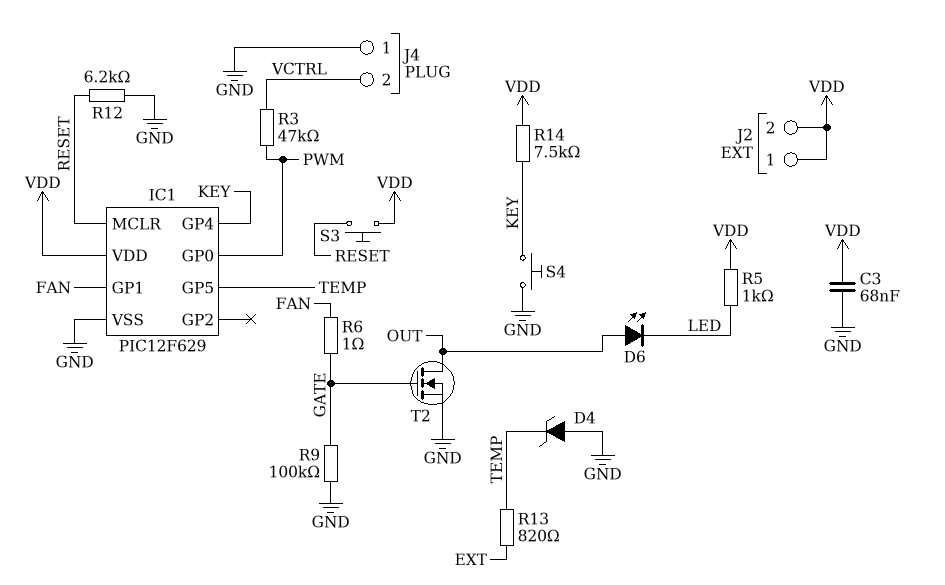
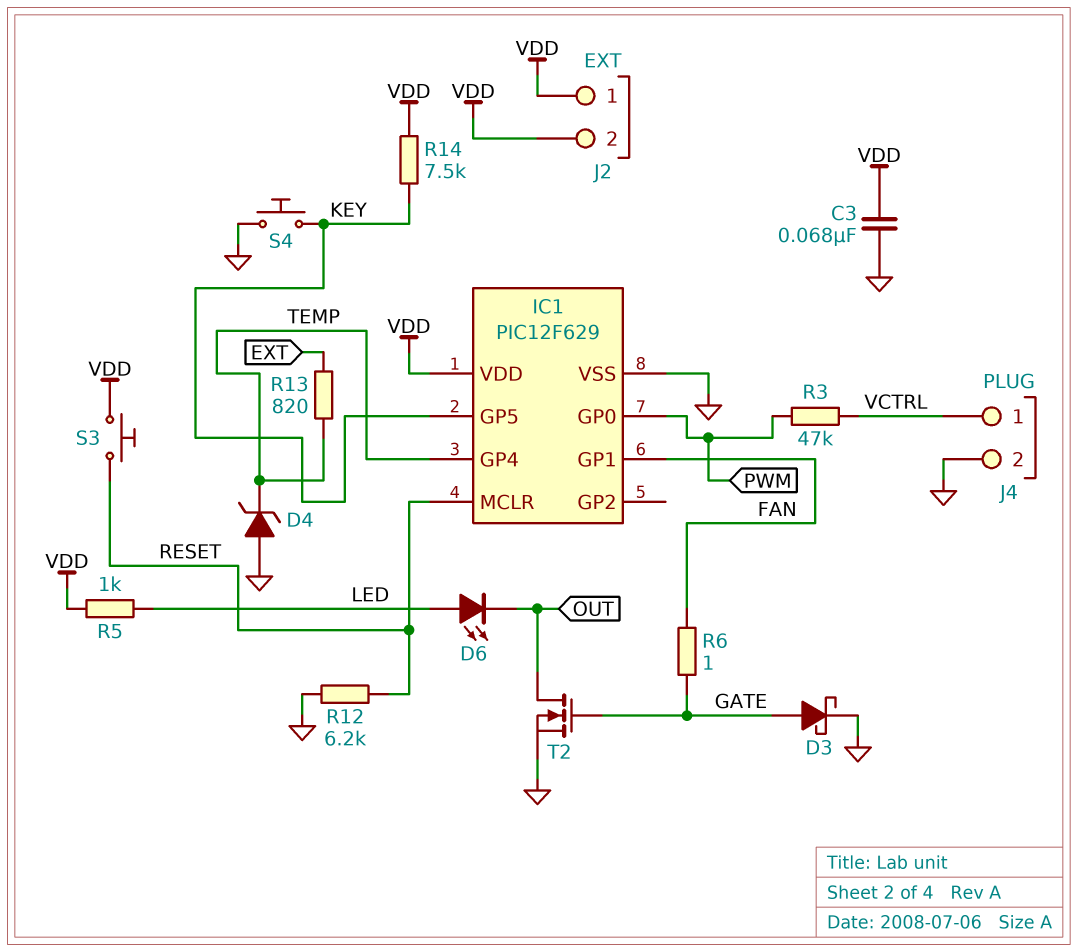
D3: none -> schottky (A GATE, K GND)
D6: LED (A OUT, K LED) -> LED (A LED, K OUT)
IC1 pin GP4: KEY -> TEMP
IC1 pin GP5: TEMP -> KEY
J4 pin 1: GND -> VCTRL
J4 pin 2: VCTRL -> GND
R9: 100k (GATE, GND) -> none

